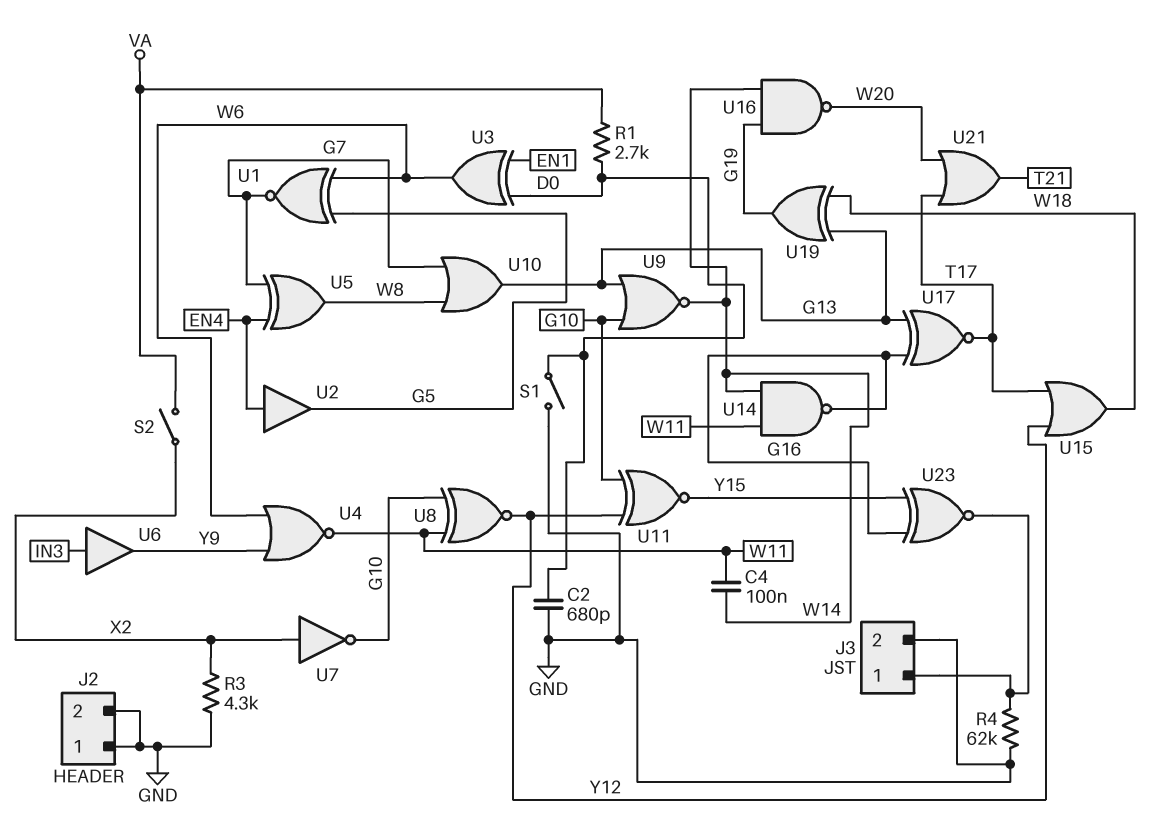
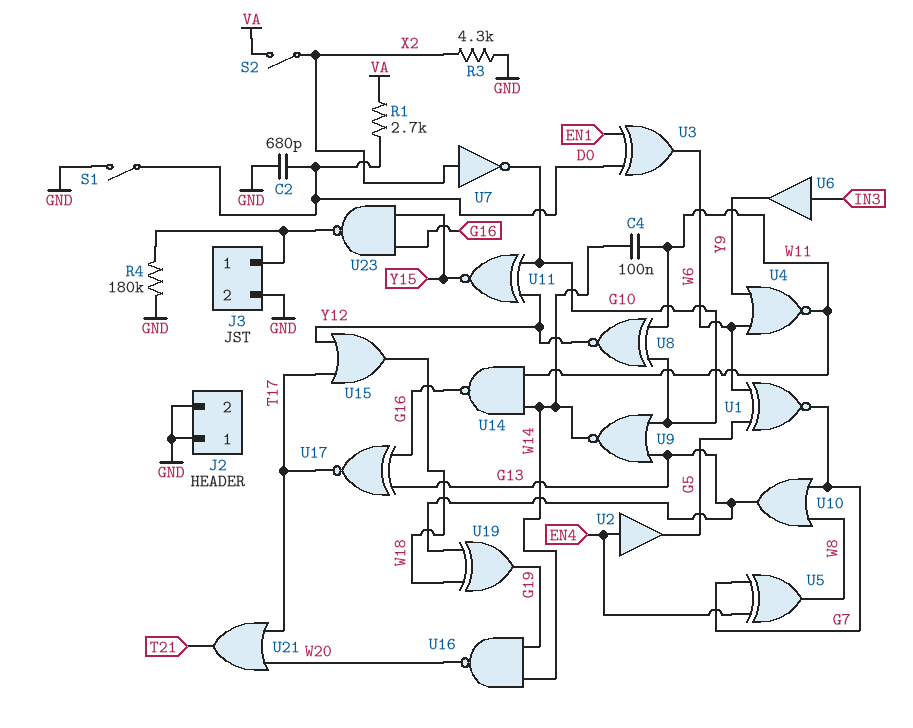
R4: 62k (GND, J3/1) -> 180k (GND, J3/1)
U23: XNOR (in G16, in Y15, out J3/1) -> NAND (in G16, in Y15, out J3/1)

